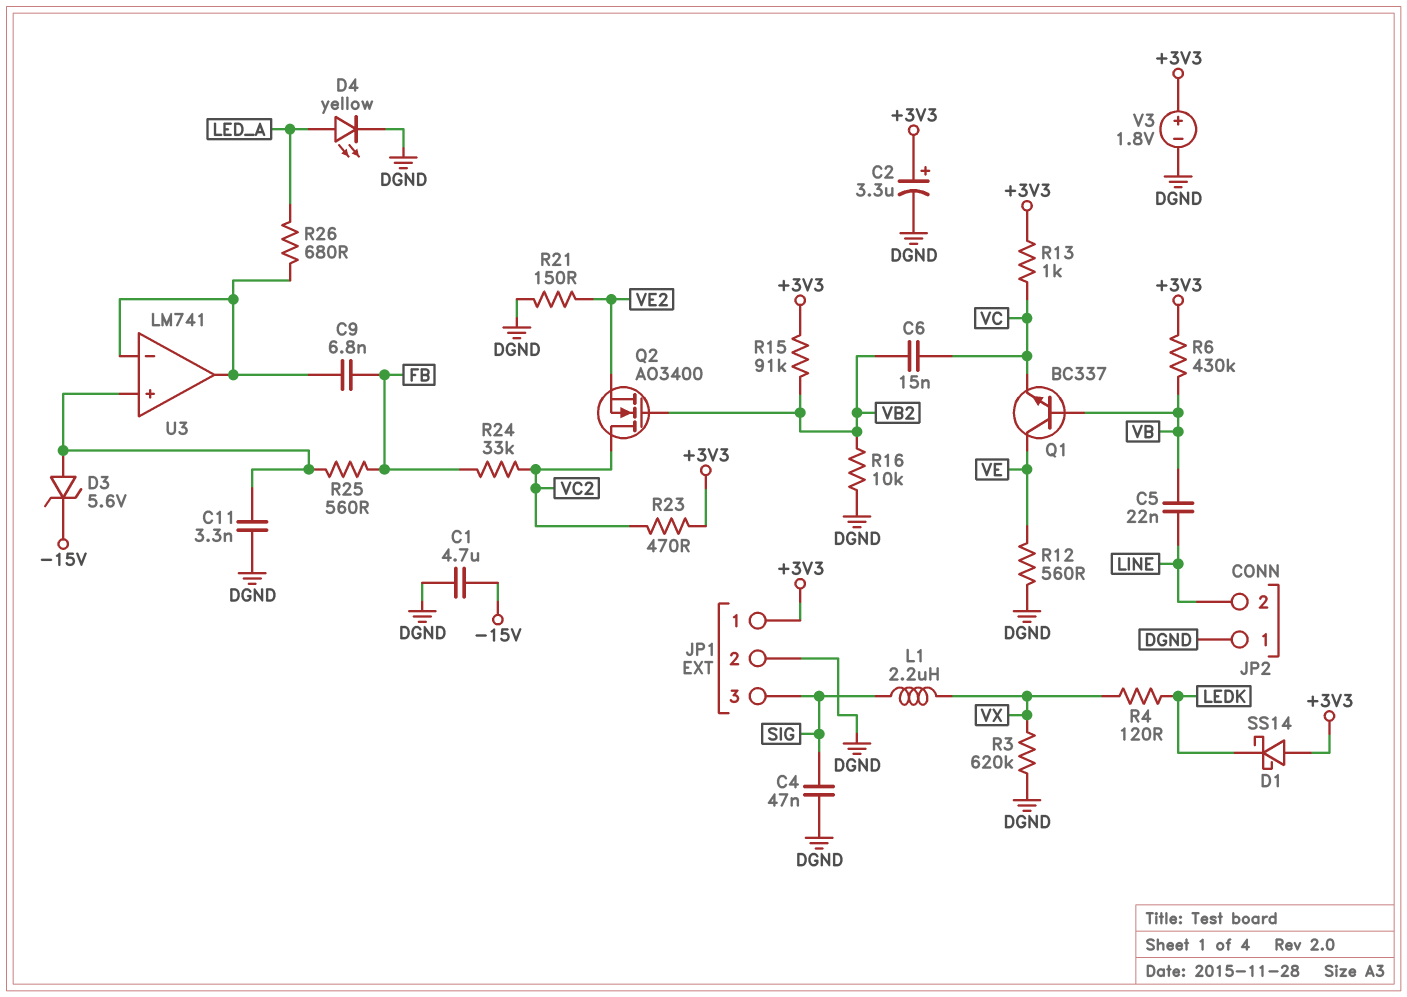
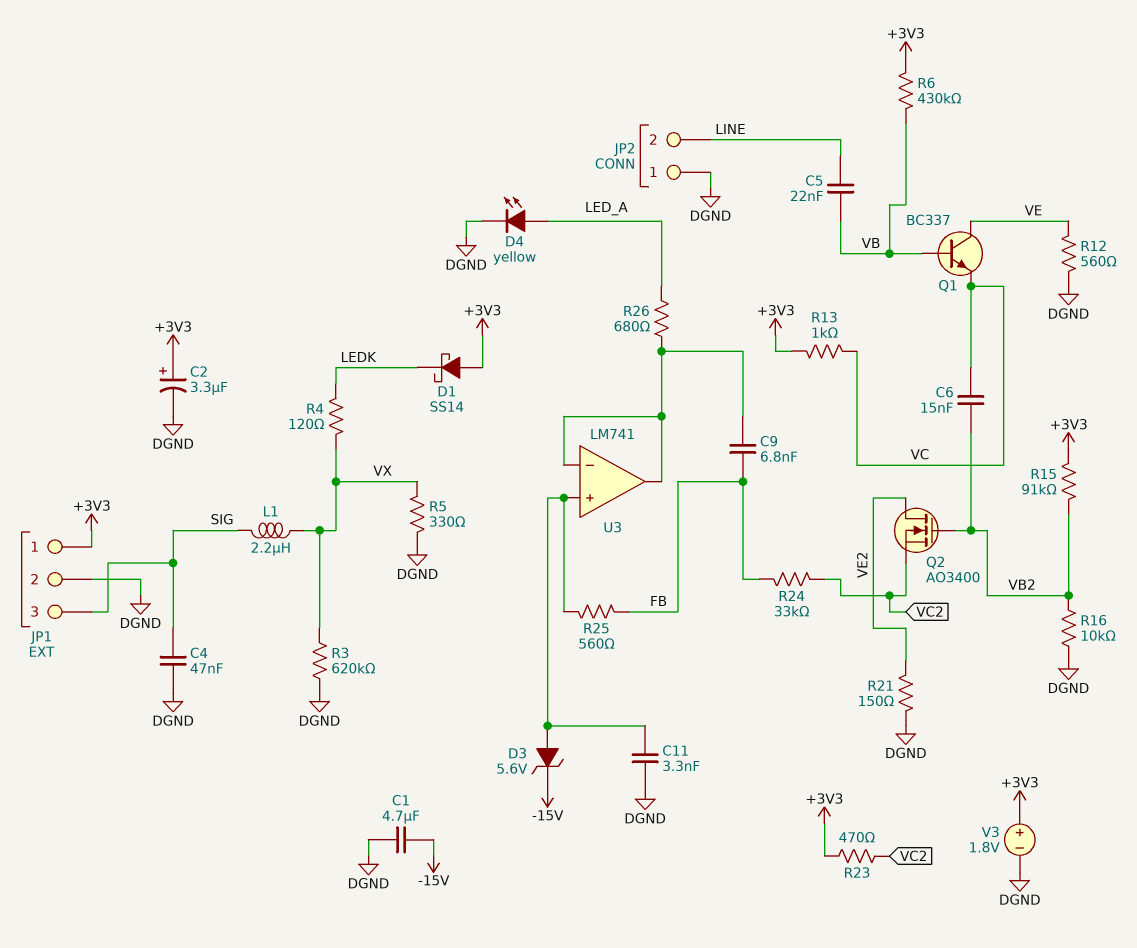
Q2: NMOS AO3400 (G VB2, D VC2, S VE2) -> NMOS AO3400 (G VB2, D VE2, S VC2)
R5: none -> 330 (DGND, VX)

